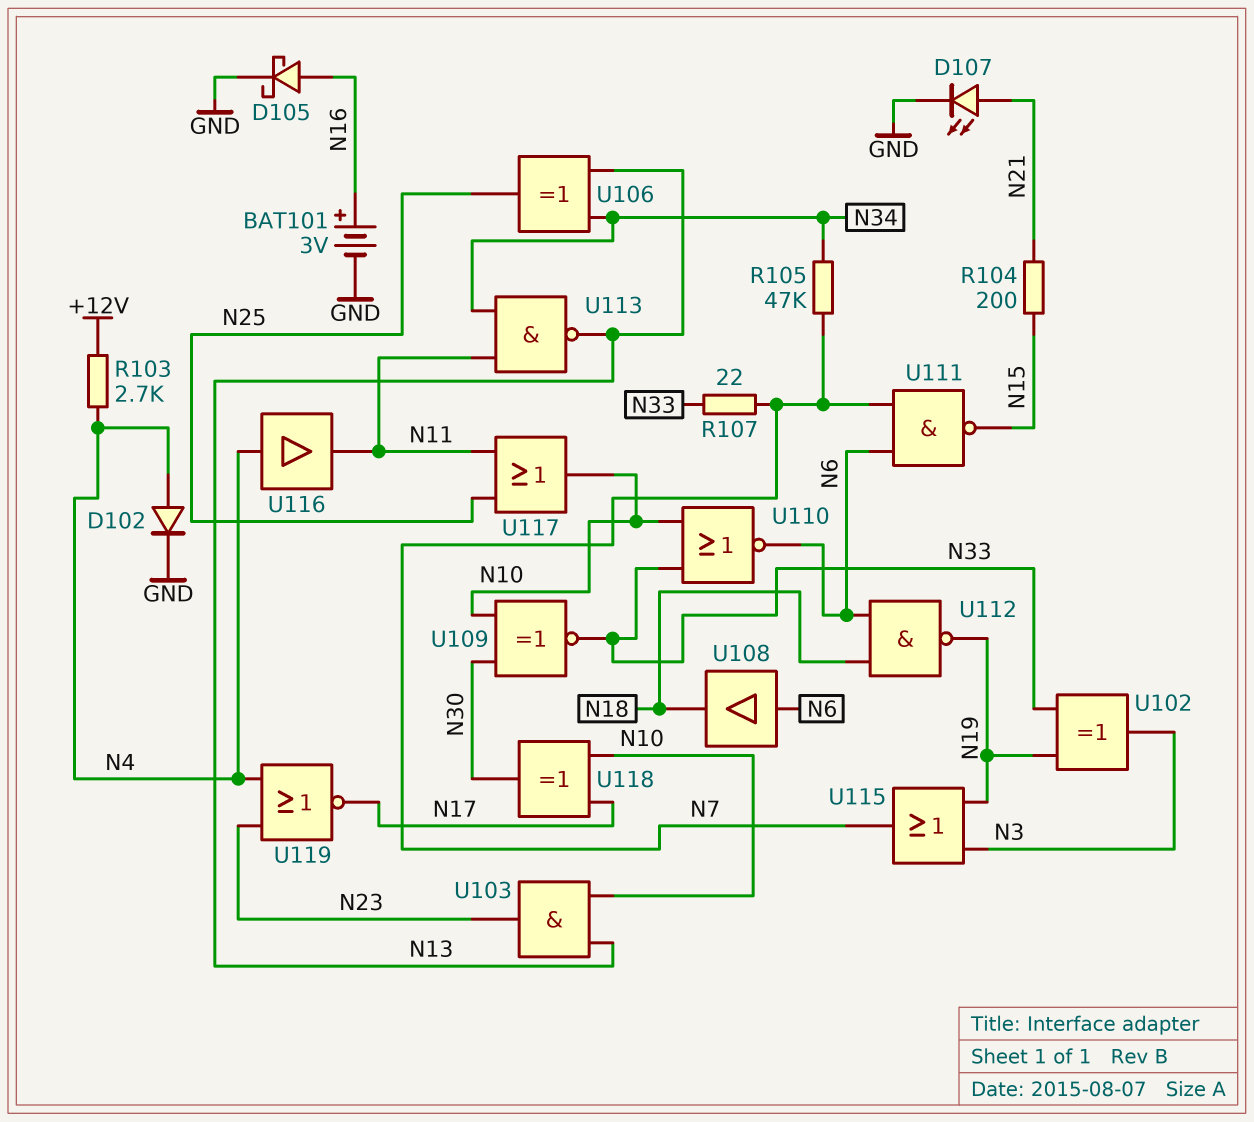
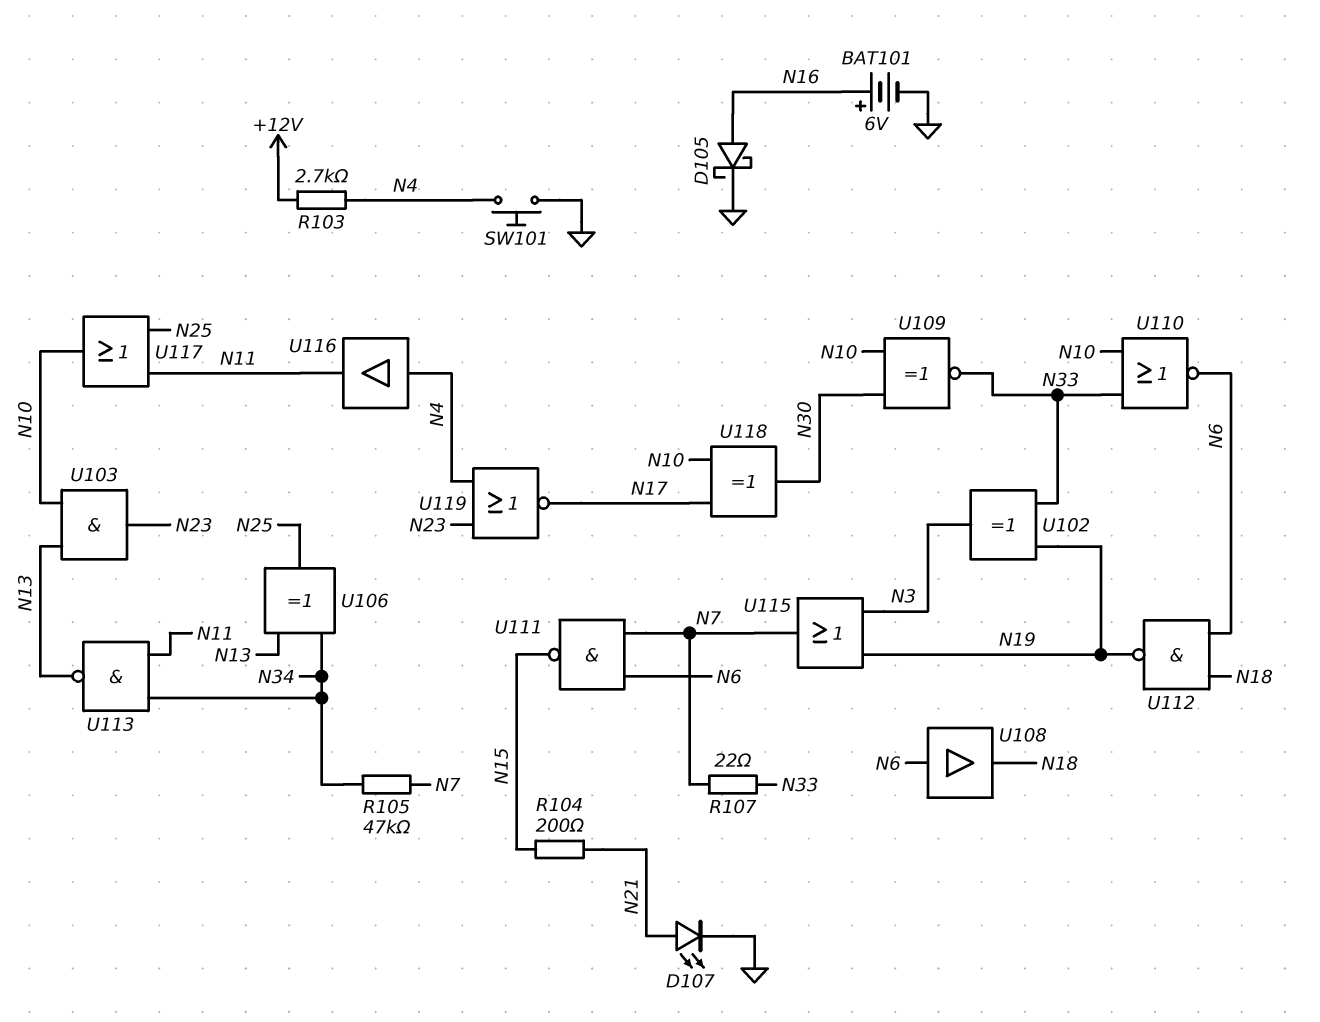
BAT101: 3V (plus N16, minus GND) -> 6V (plus N16, minus GND)
D102: diode (A N4, K GND) -> none
SW101: none -> button (GND, N4)

